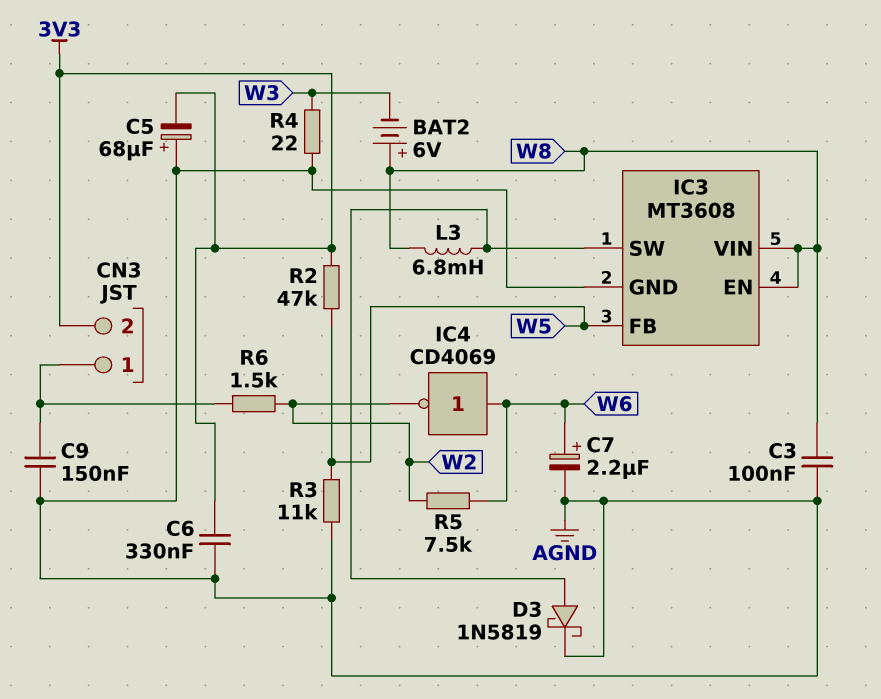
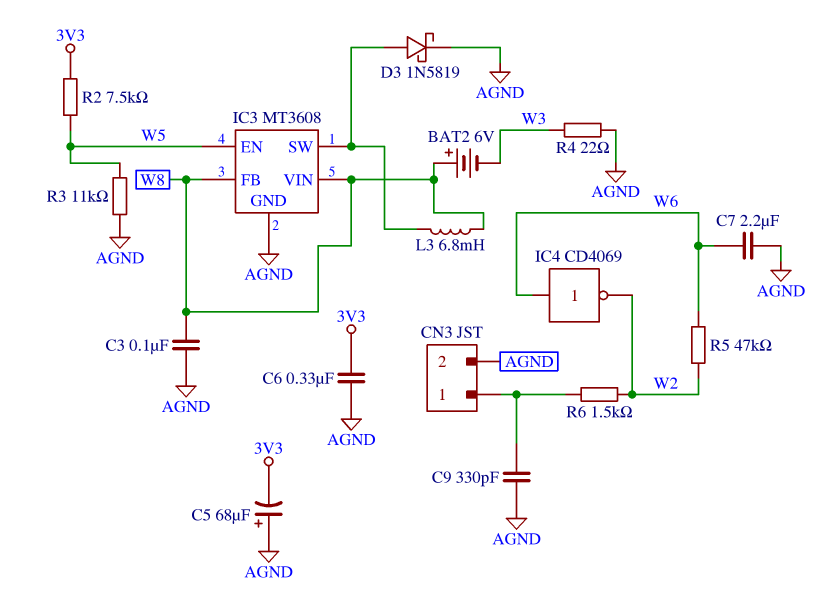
C7: 2.2uF (plus W6, minus AGND) -> 2.2uF (AGND, W6)
C9: 150nF (AGND, CN3/1) -> 330pF (AGND, CN3/1)
CN3 pin 2: 3V3 -> AGND
IC3 pin EN: W8 -> W5
IC3 pin FB: W5 -> W8
R2: 47k (3V3, W5) -> 7.5k (3V3, W5)
R5: 7.5k (W2, W6) -> 47k (W2, W6)

